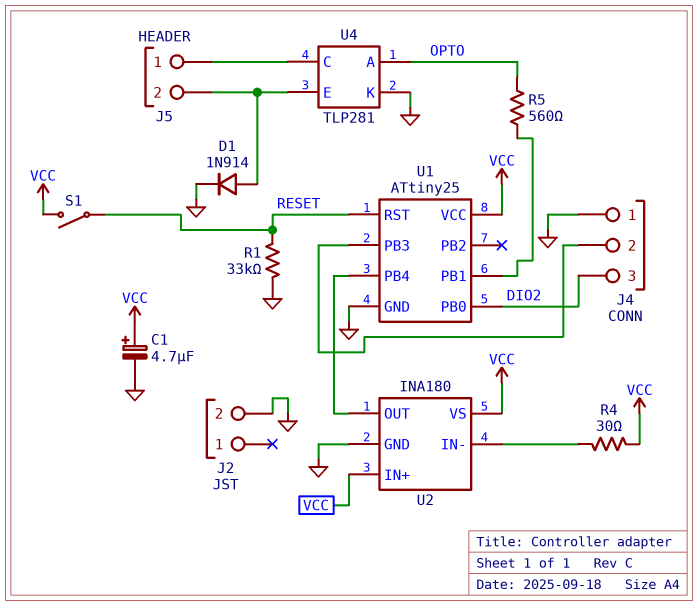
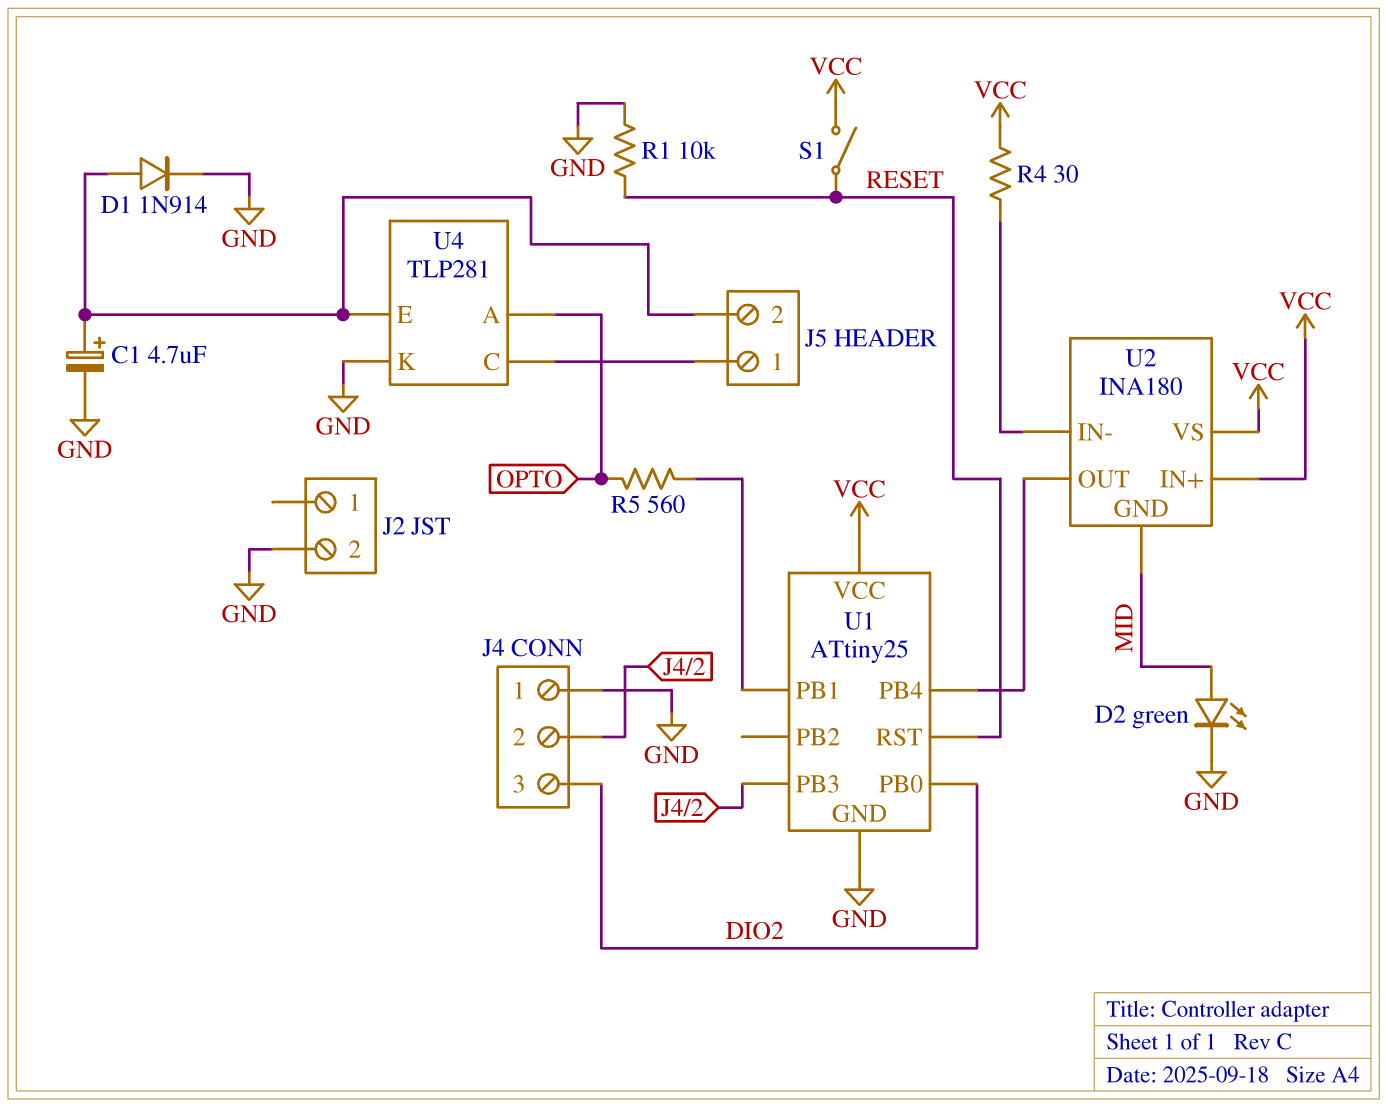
C1: 4.7uF (plus VCC, minus GND) -> 4.7uF (plus J5/2, minus GND)
D2: none -> LED green (A MID, K GND)
R1: 33k (GND, RESET) -> 10k (GND, RESET)
U2 pin GND: GND -> MID

